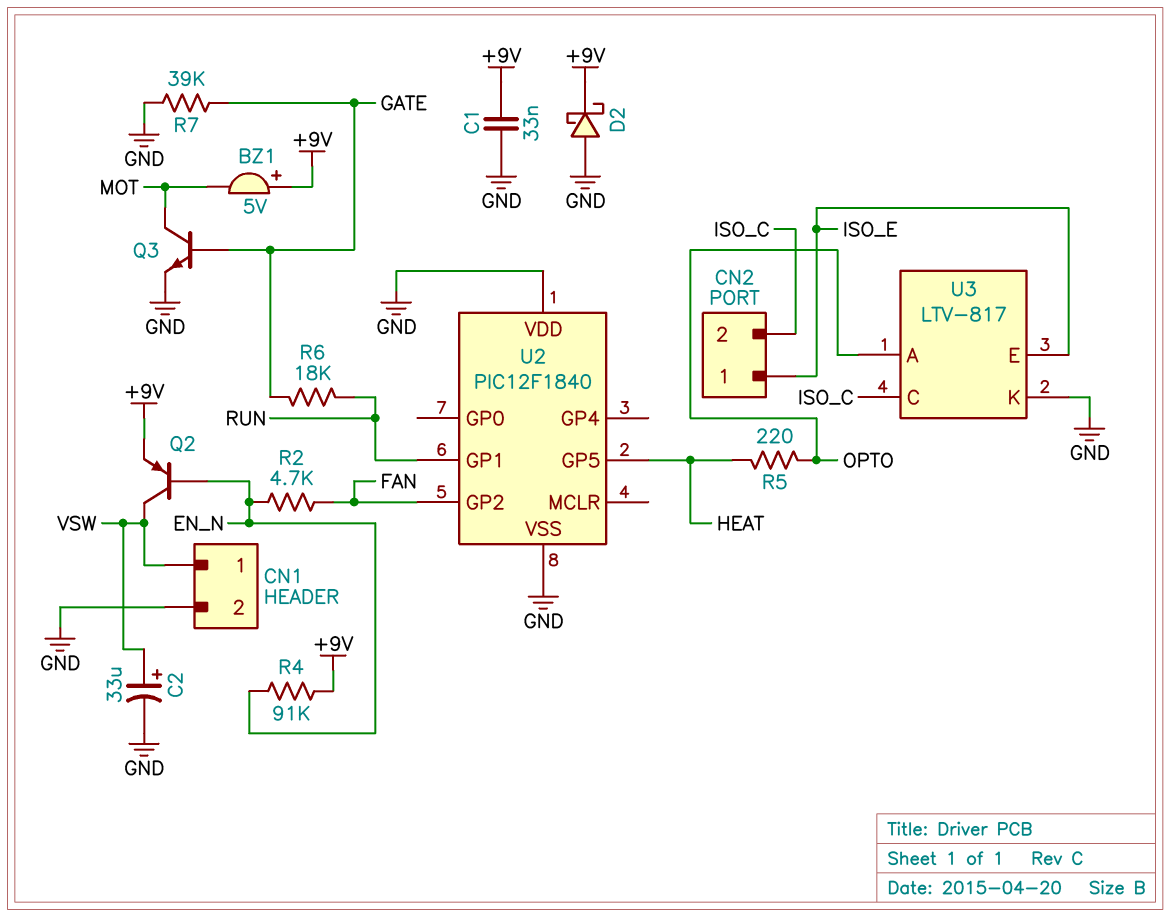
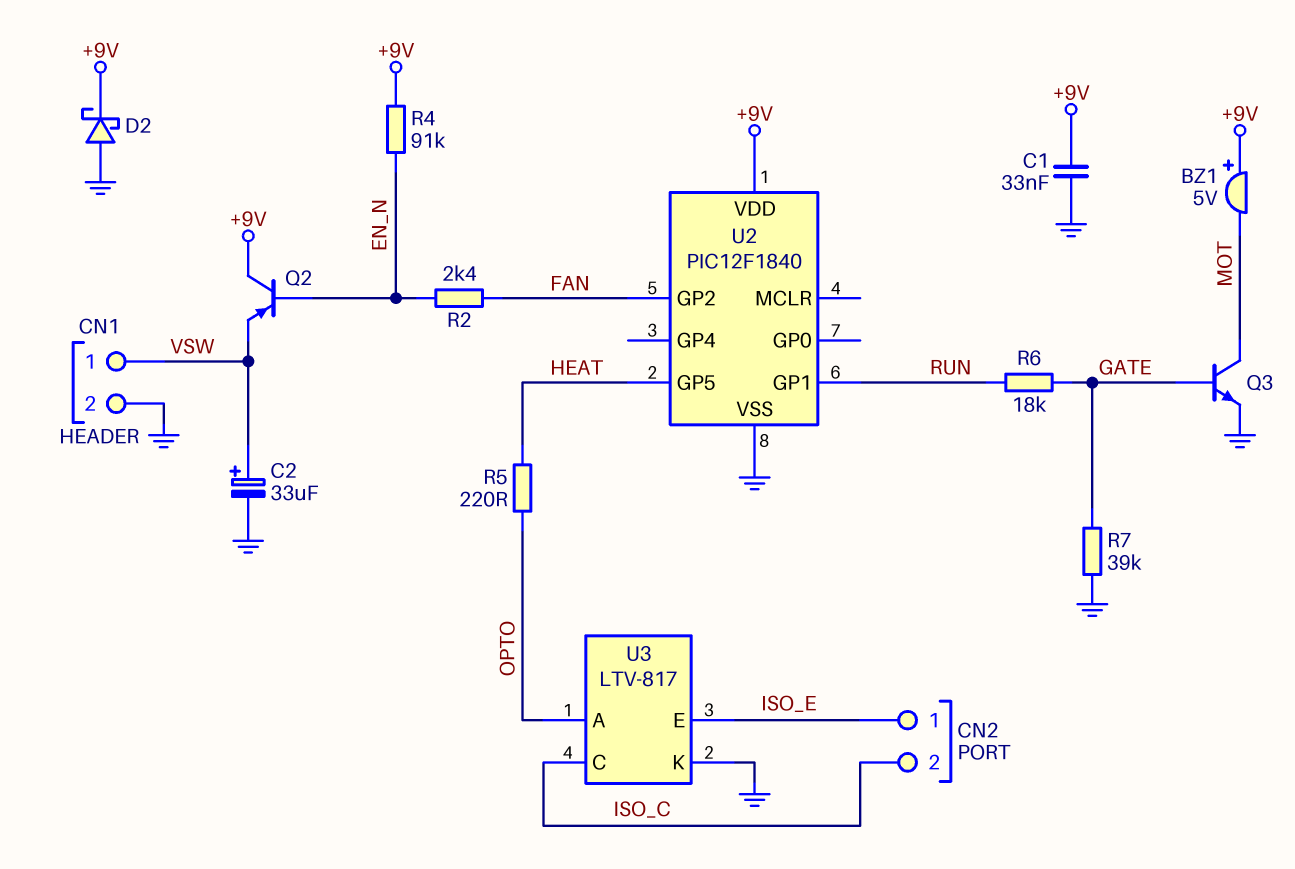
Q2: PNP (B EN_N, C VSW, E +9V) -> PNP (B EN_N, C +9V, E VSW)
R2: 4.7k (EN_N, FAN) -> 2.4k (EN_N, FAN)
U2 pin VDD: GND -> +9V

